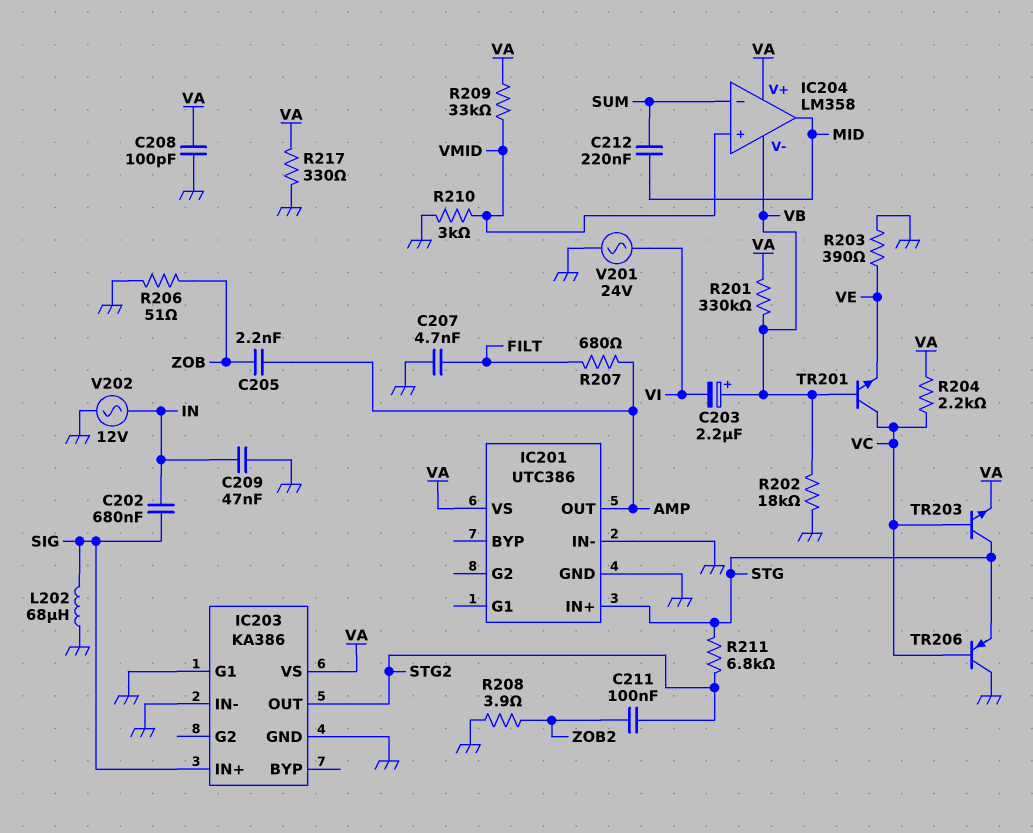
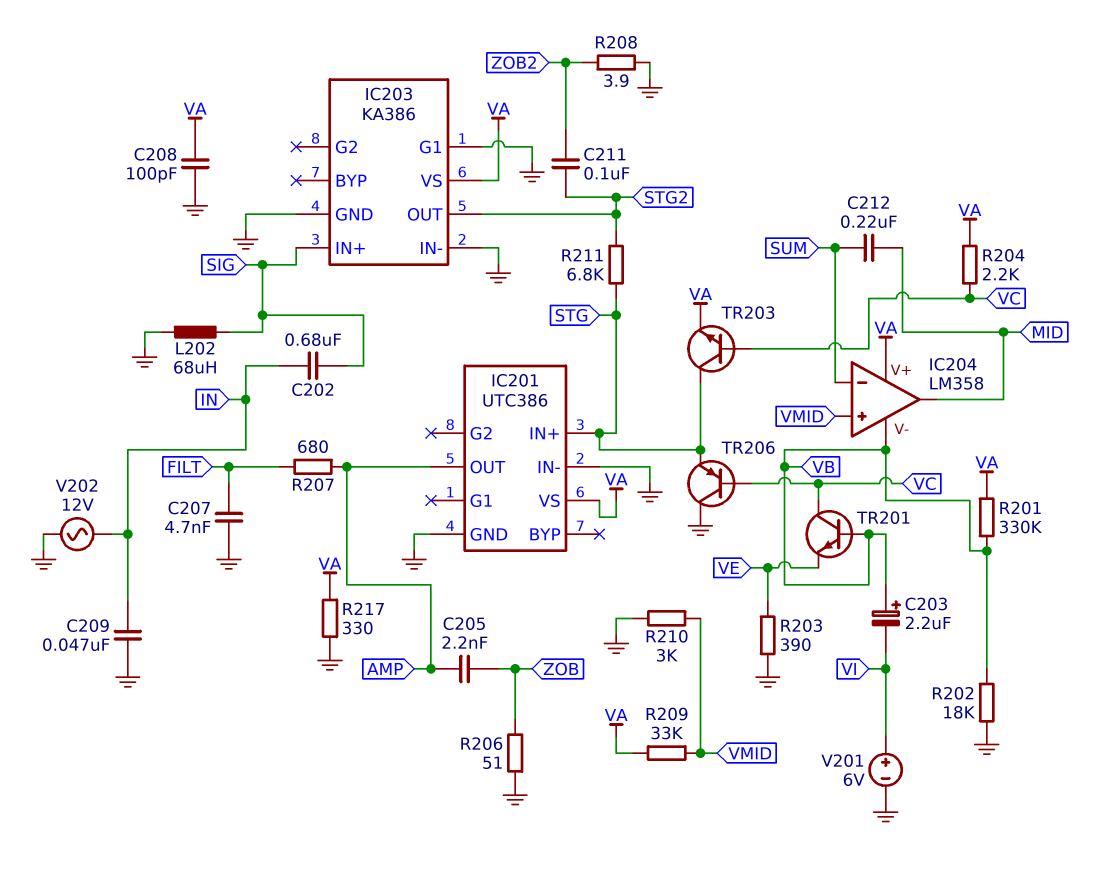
V201: AC 24V (GND, VI) -> 6V (plus VI, minus GND)

